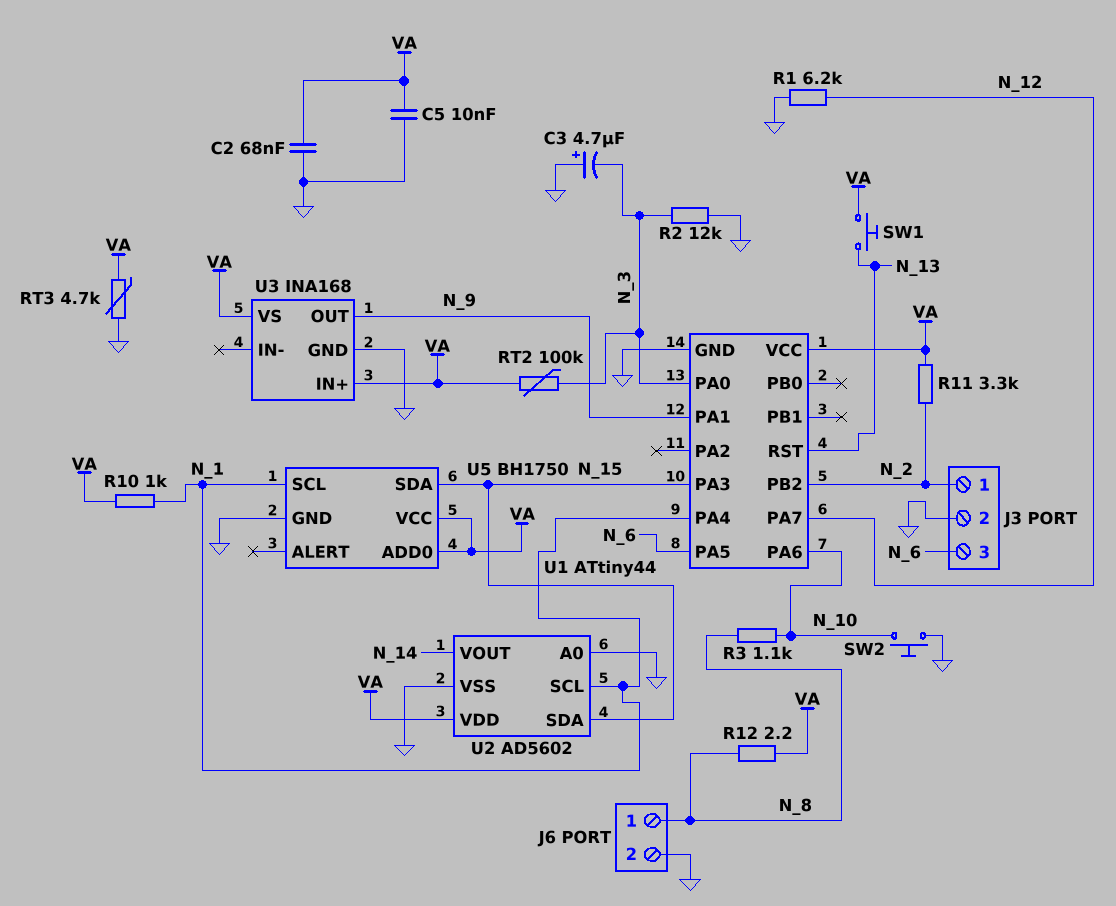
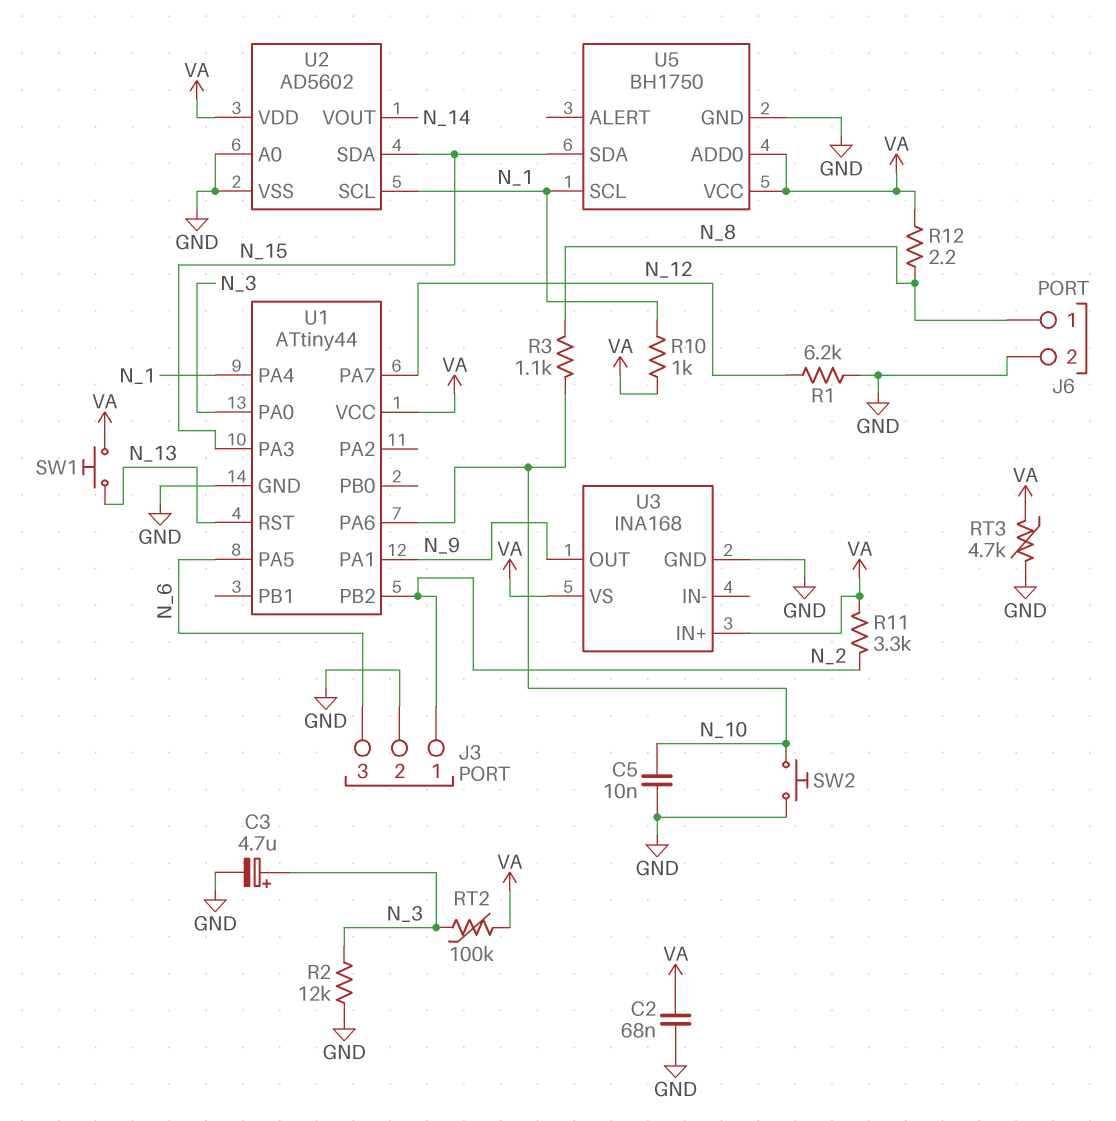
C3: 4.7uF (plus GND, minus N_3) -> 4.7uF (plus N_3, minus GND)
C5: 10nF (GND, VA) -> 10nF (GND, N_10)

